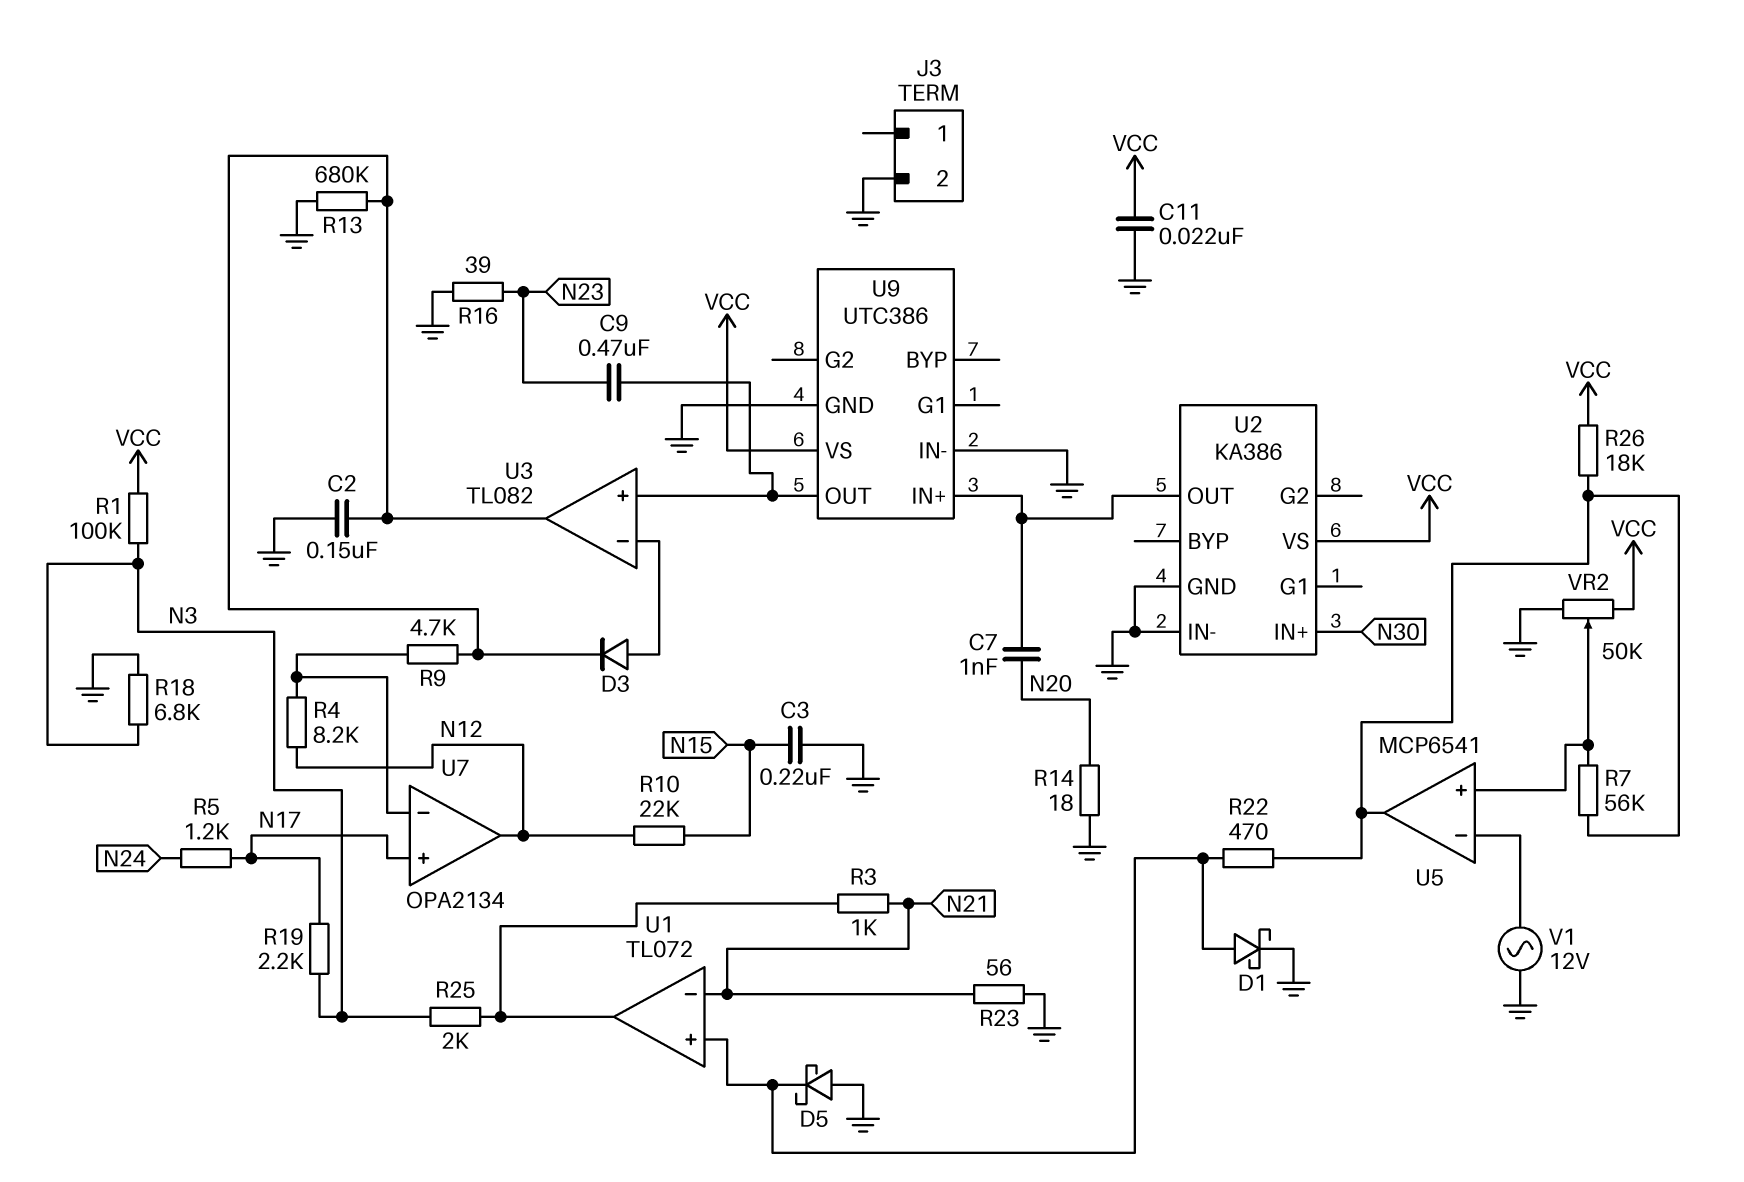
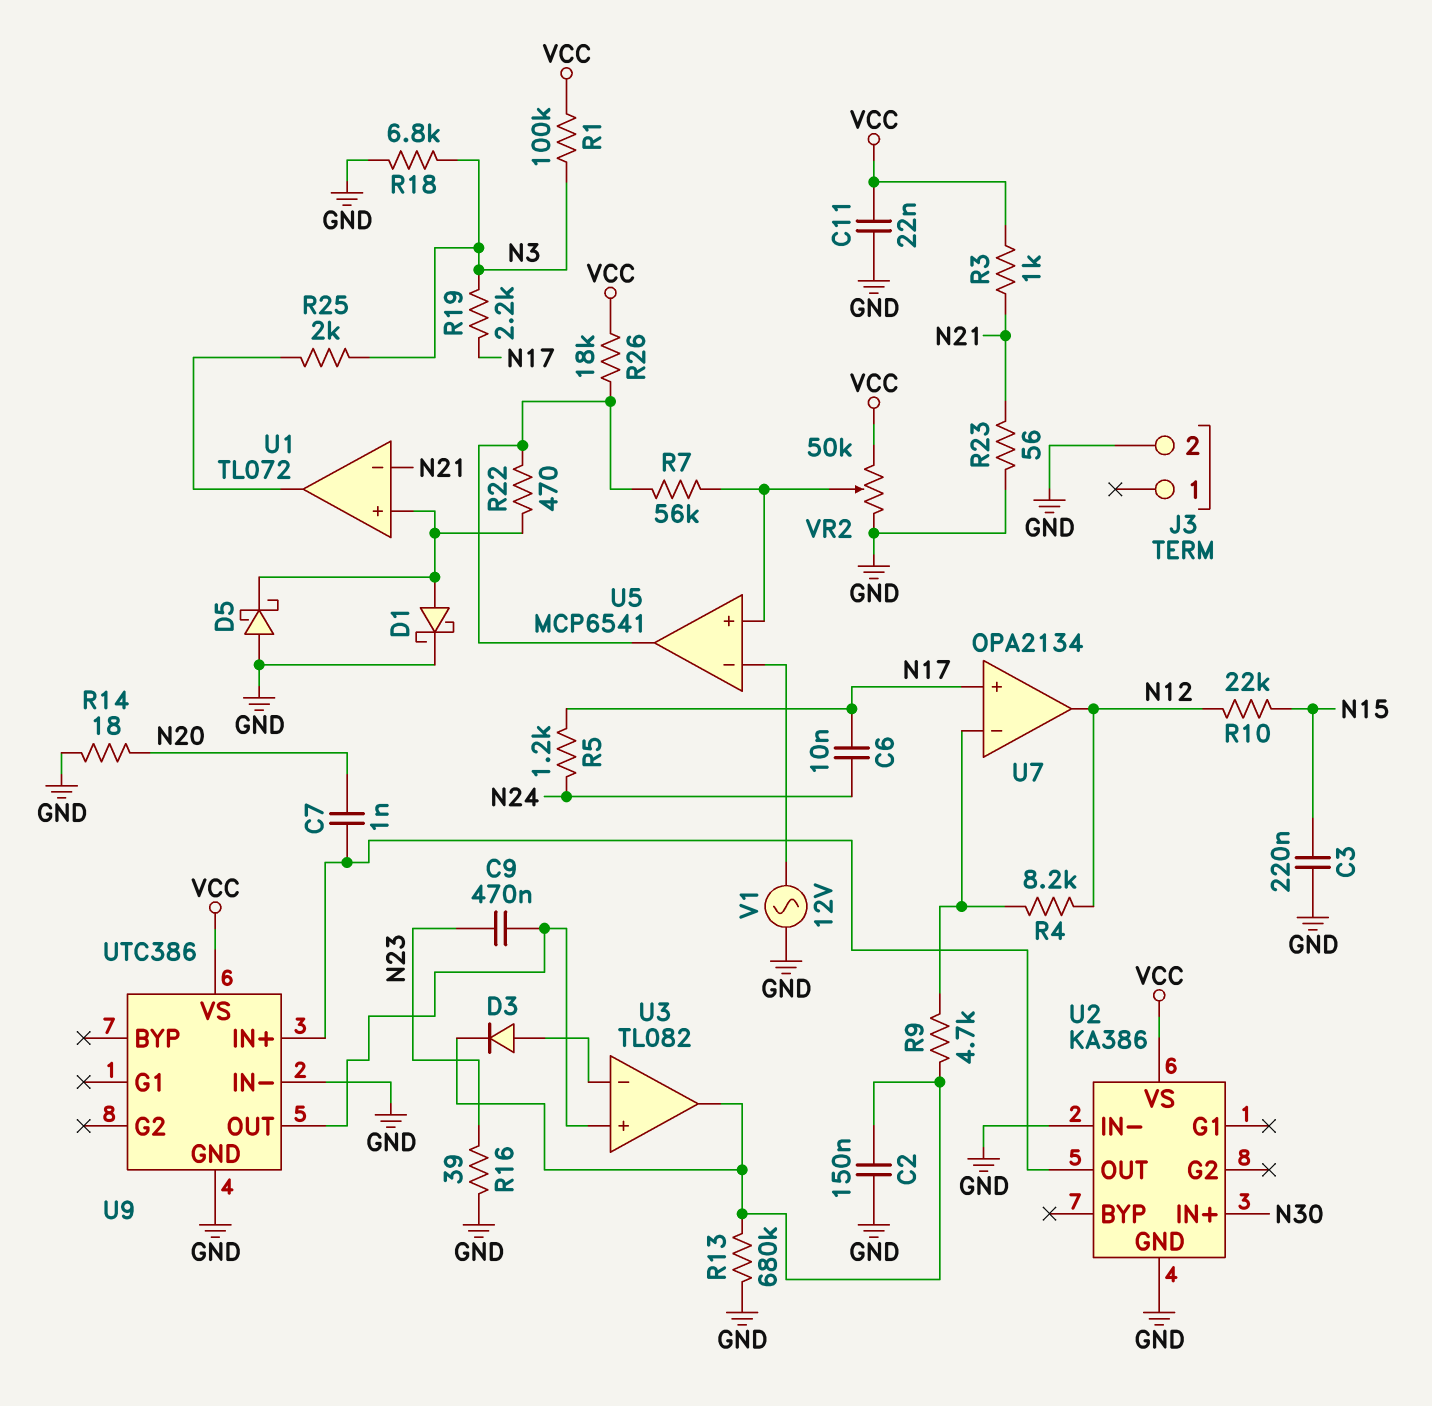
C6: none -> 10nF (N17, N24)
R3: 1k (N21, U1/out) -> 1k (N21, VCC)

